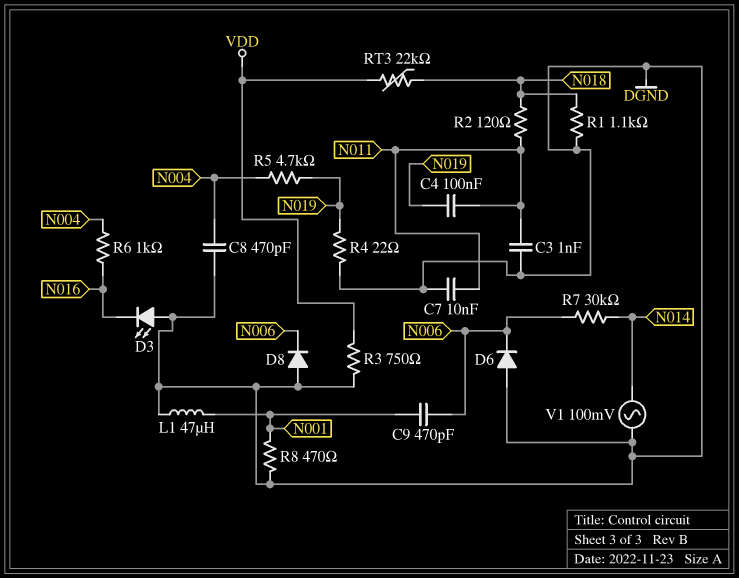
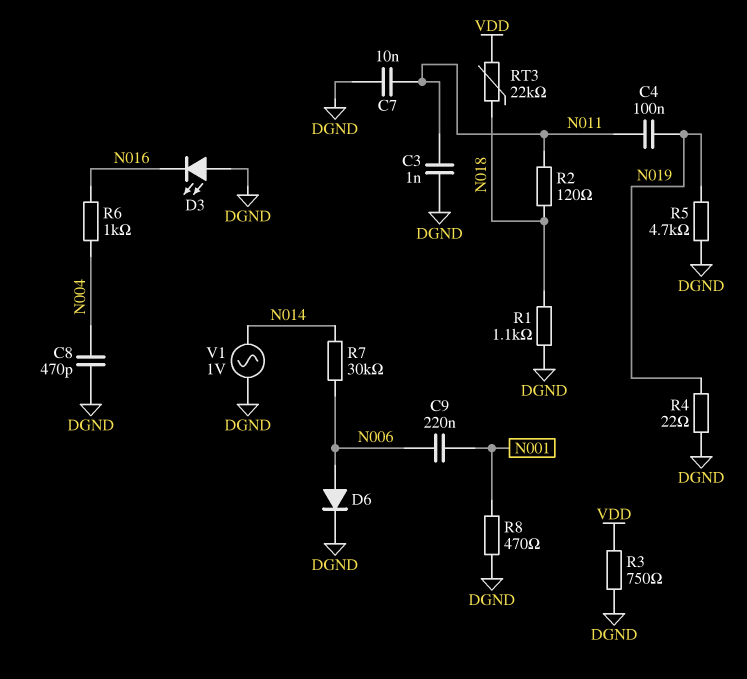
C9: 470pF (N001, N006) -> 220nF (N001, N006)
D6: diode (A DGND, K N006) -> diode (A N006, K DGND)
D8: diode (A DGND, K N006) -> none
L1: 47uH (DGND, N001) -> none
R5: 4.7k (N004, N019) -> 4.7k (DGND, N019)
V1: AC 100mV (DGND, N014) -> AC 1V (DGND, N014)

